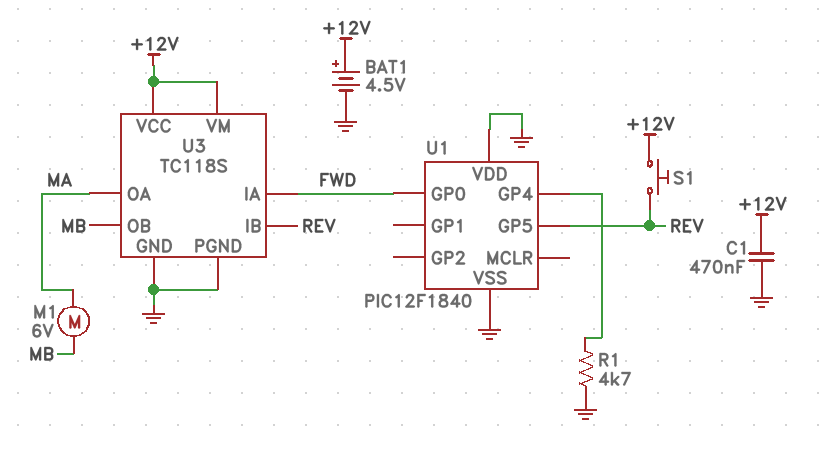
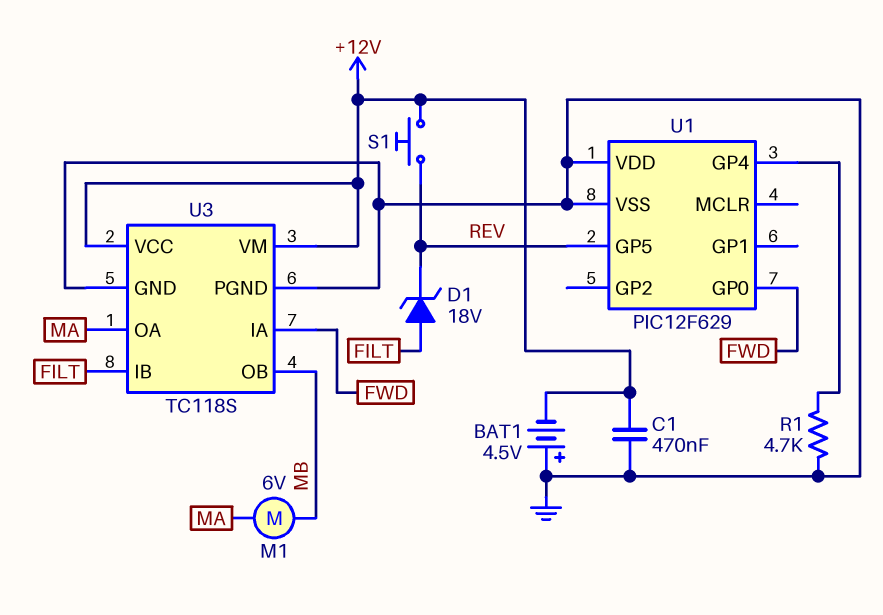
BAT1: 4.5V (plus +12V, minus GND) -> 4.5V (plus GND, minus +12V)
D1: none -> zener 18V (A FILT, K REV)
U1: PIC12F1840 -> PIC12F629
U3 pin IB: REV -> FILT

